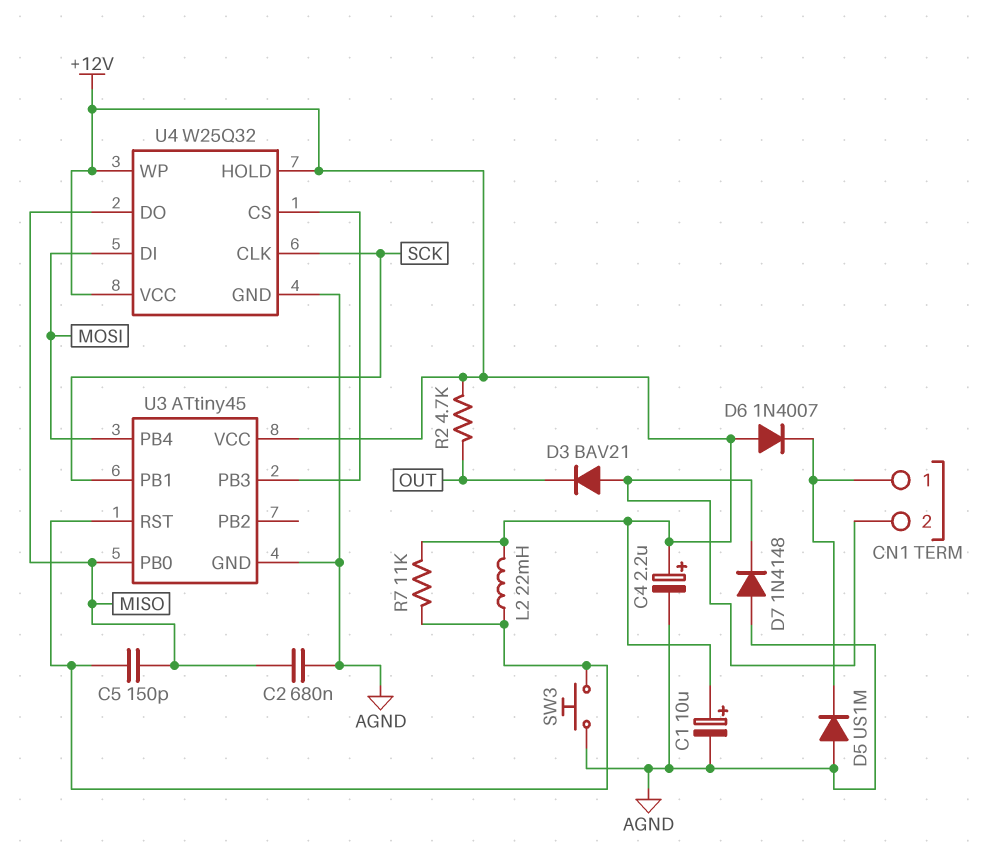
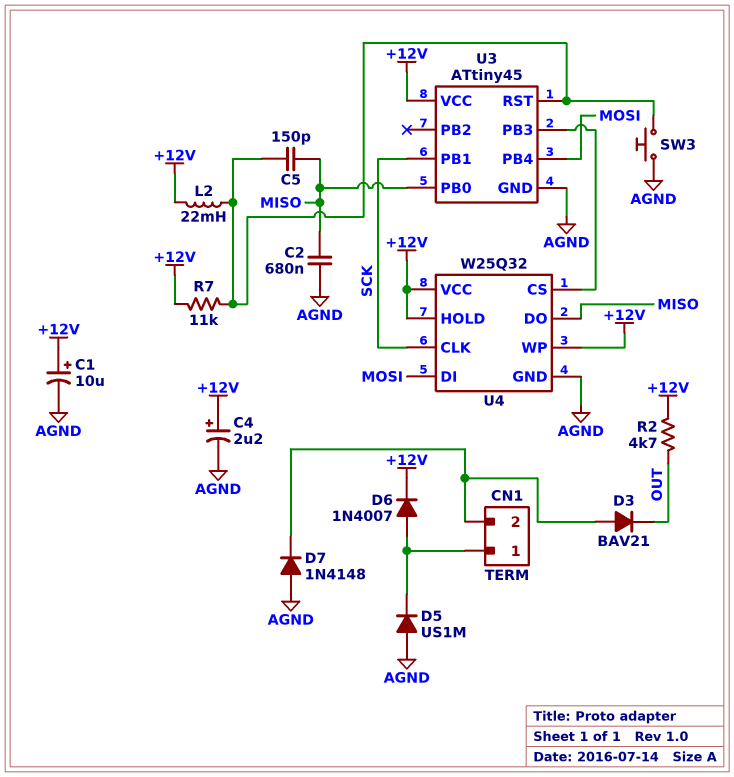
D6: diode 1N4007 (A +12V, K CN1/1) -> diode 1N4007 (A CN1/1, K +12V)

